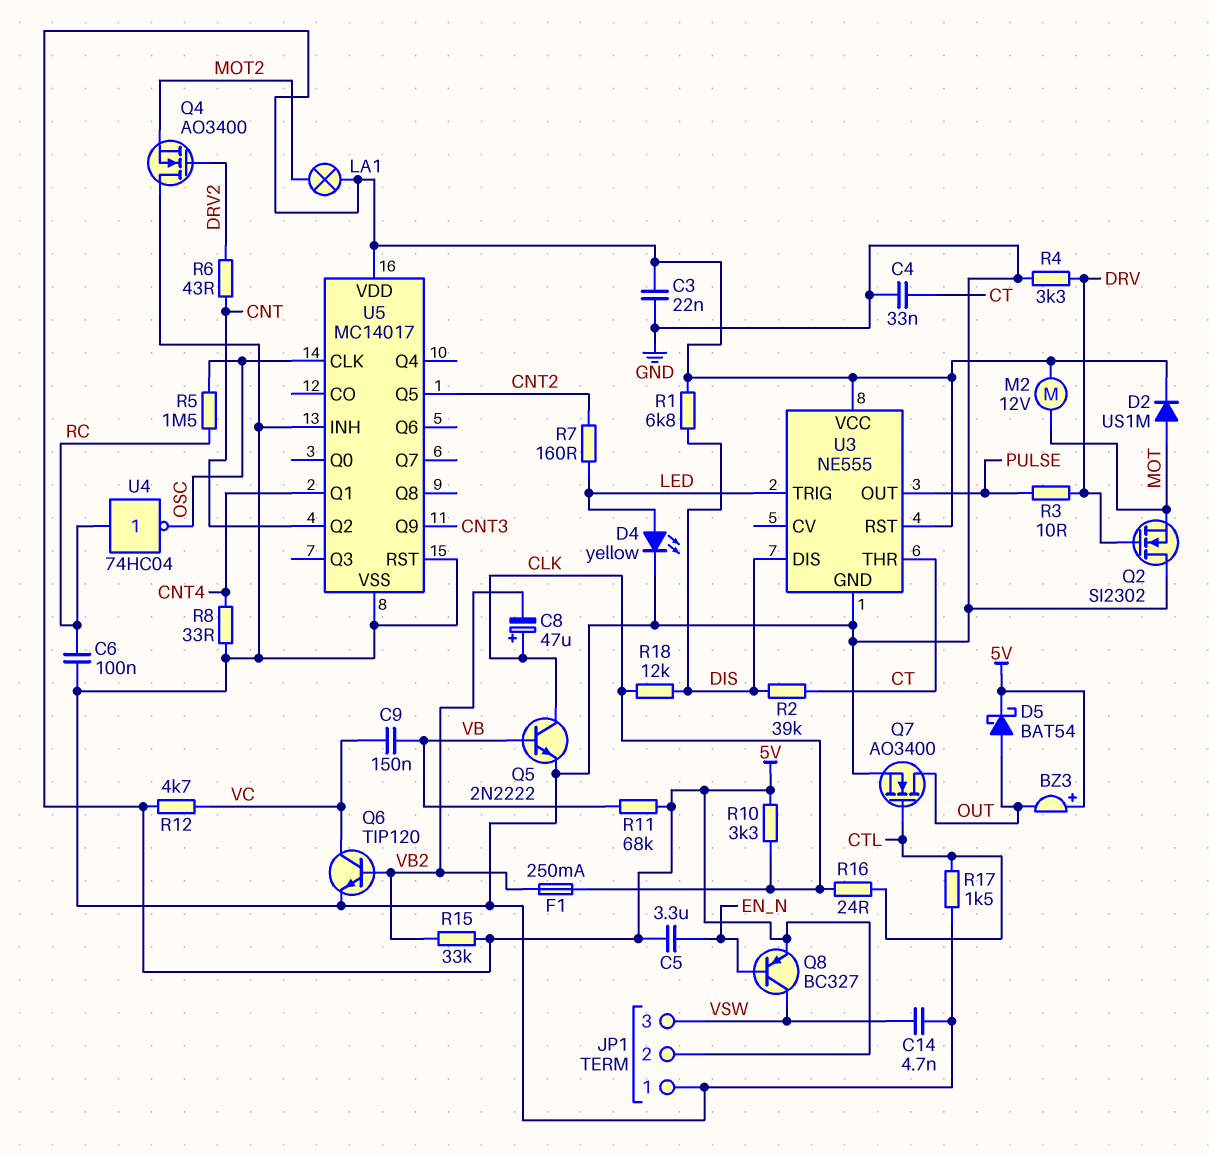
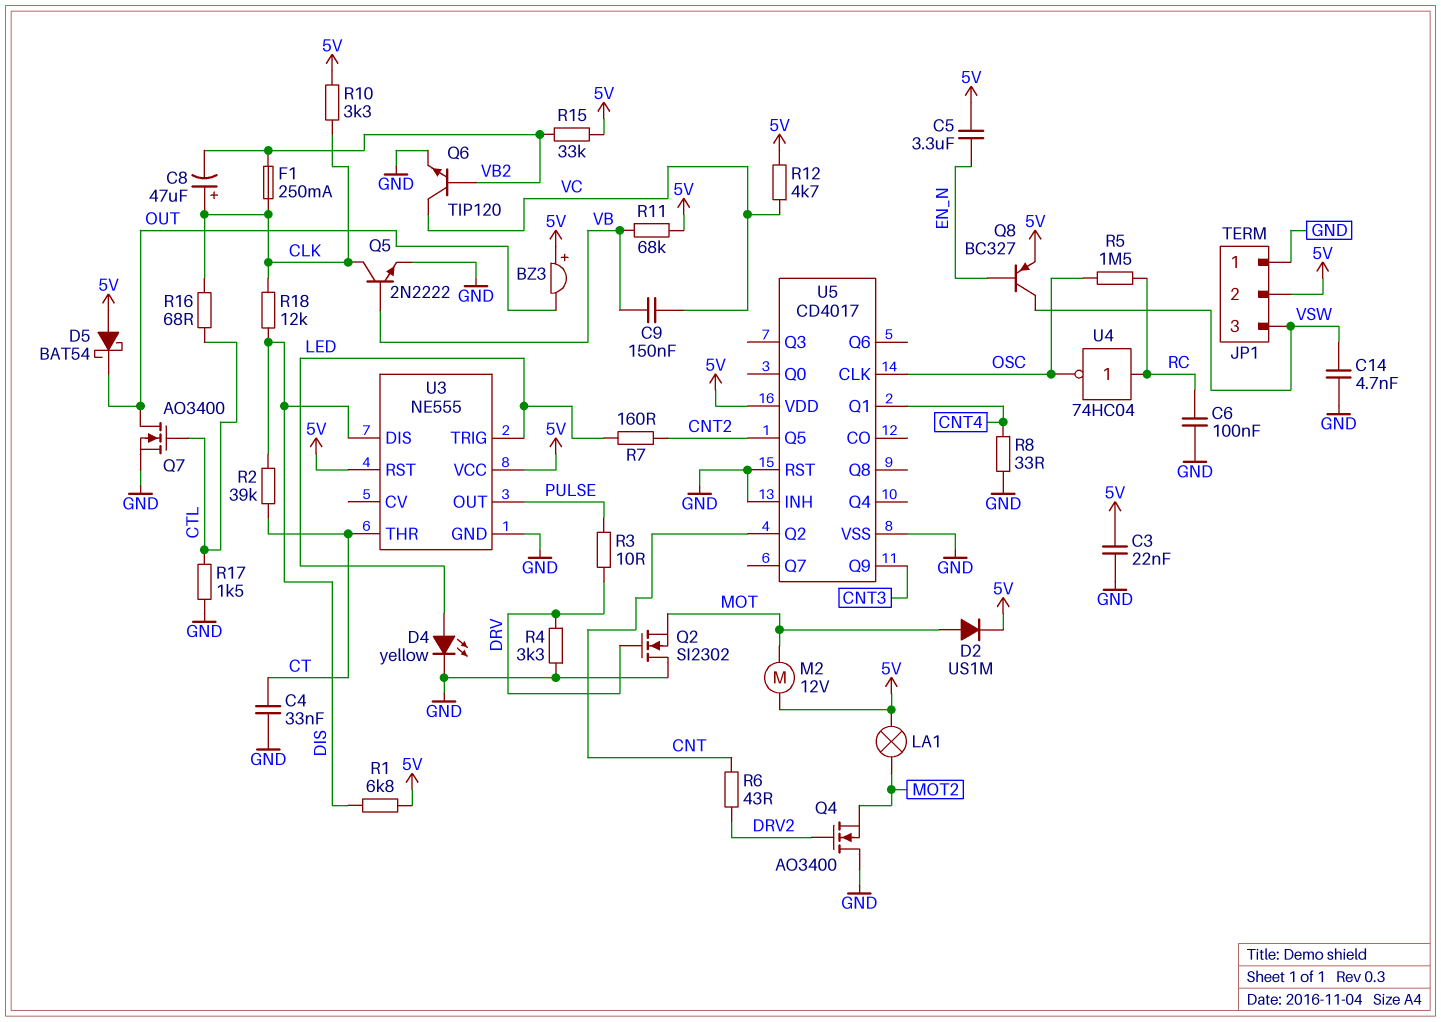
D5: schottky BAT54 (A OUT, K 5V) -> schottky BAT54 (A 5V, K OUT)
R16: 24 (CLK, CTL) -> 68 (CLK, CTL)
U5: MC14017 -> CD4017

